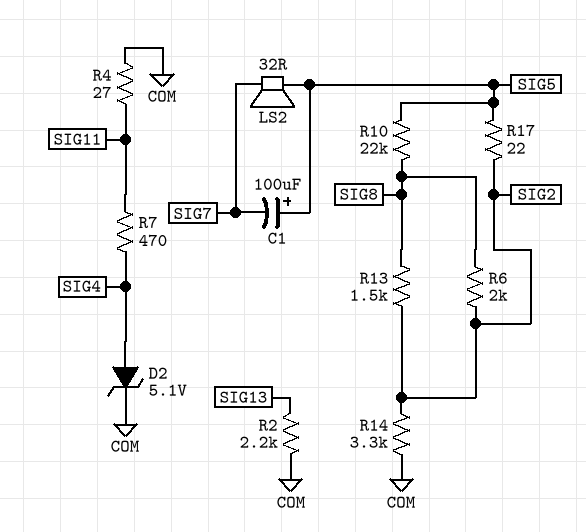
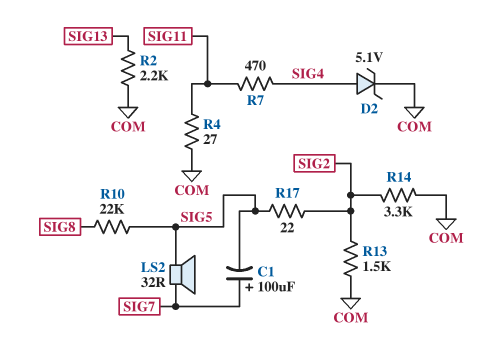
C1: 100uF (plus SIG5, minus SIG7) -> 100uF (plus SIG7, minus SIG5)
R6: 2k (SIG2, SIG8) -> none
R13: 1.5k (SIG2, SIG8) -> 1.5k (COM, SIG2)

